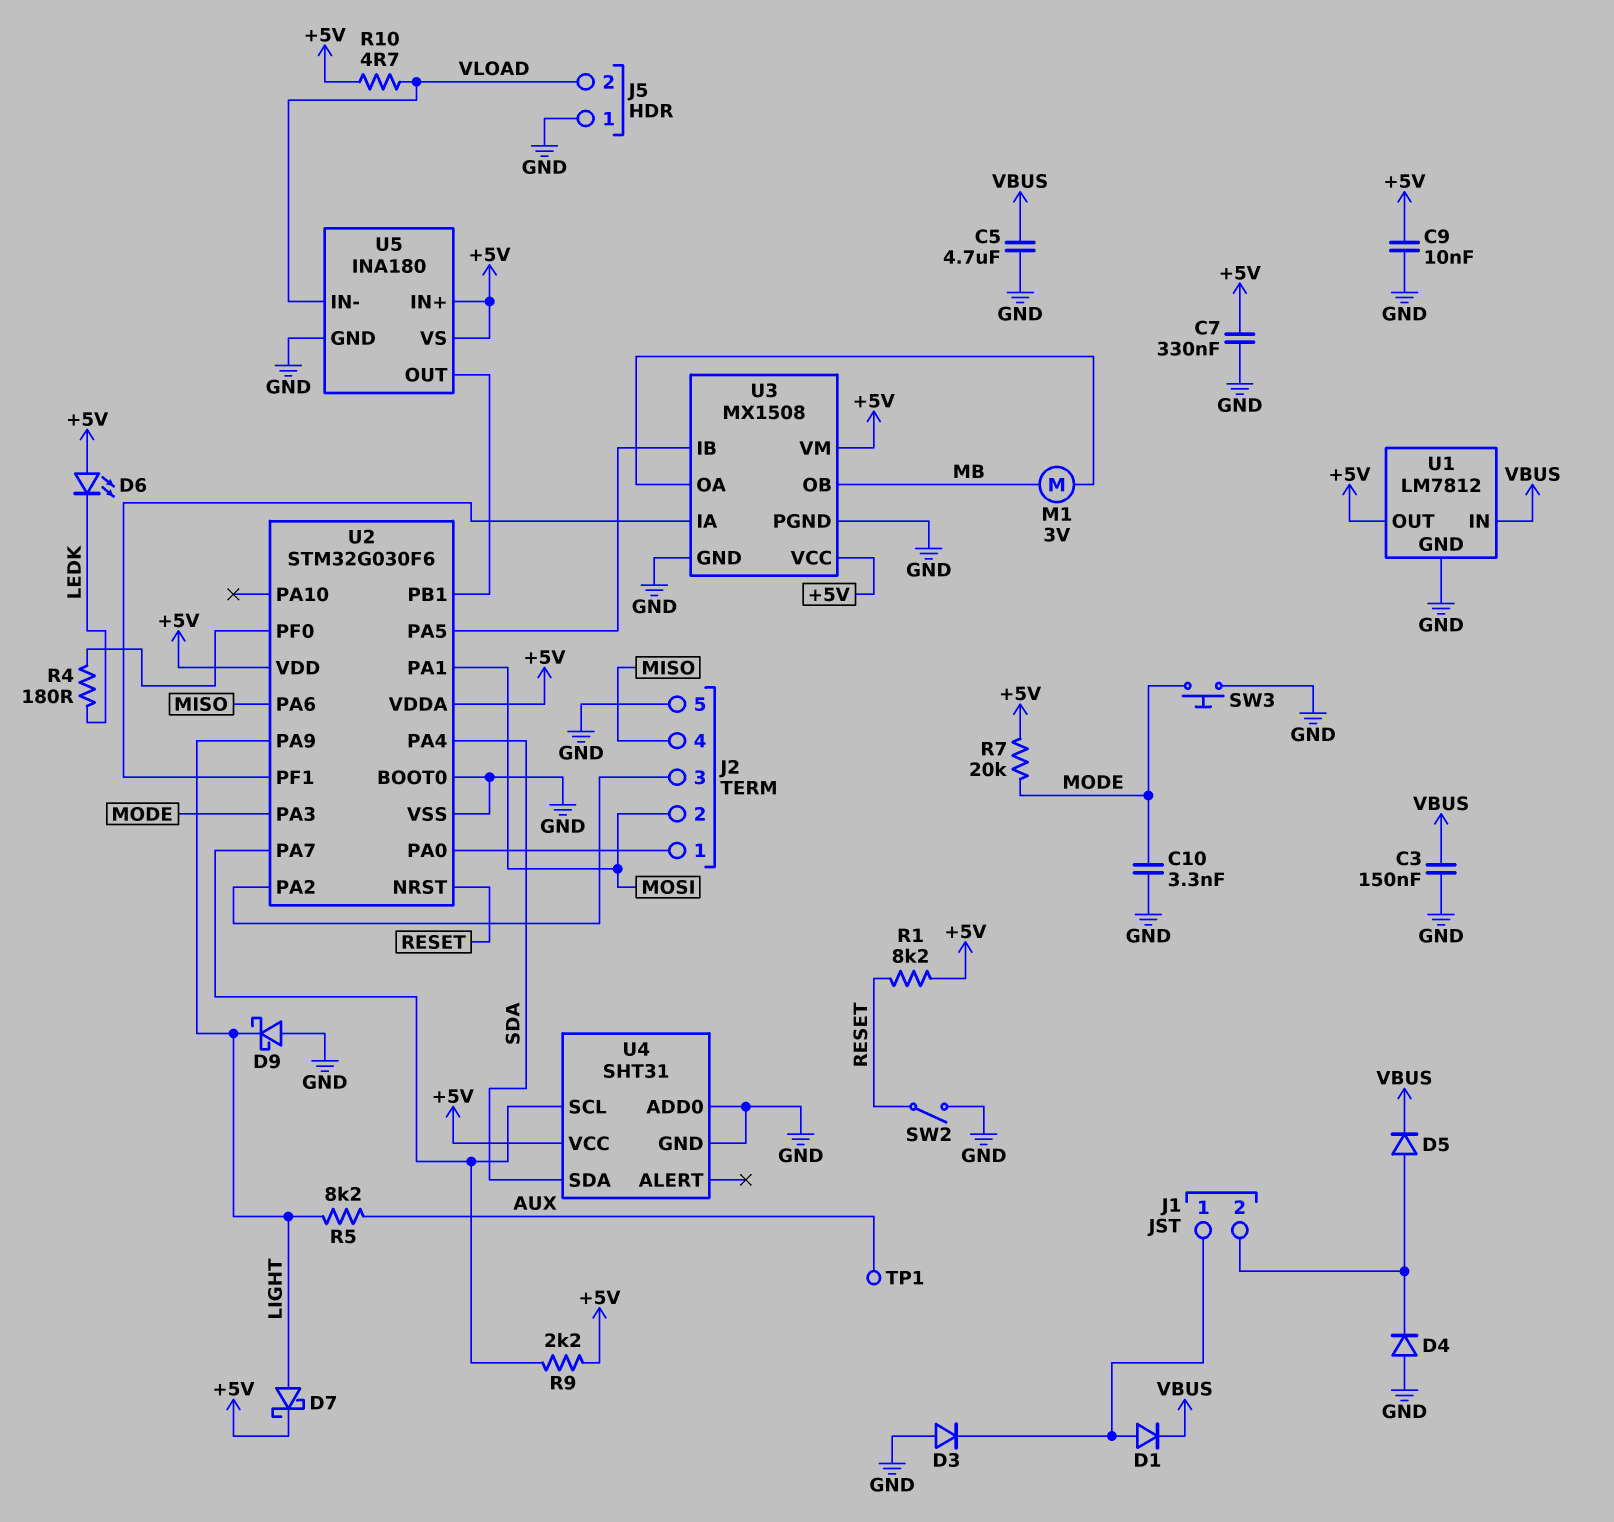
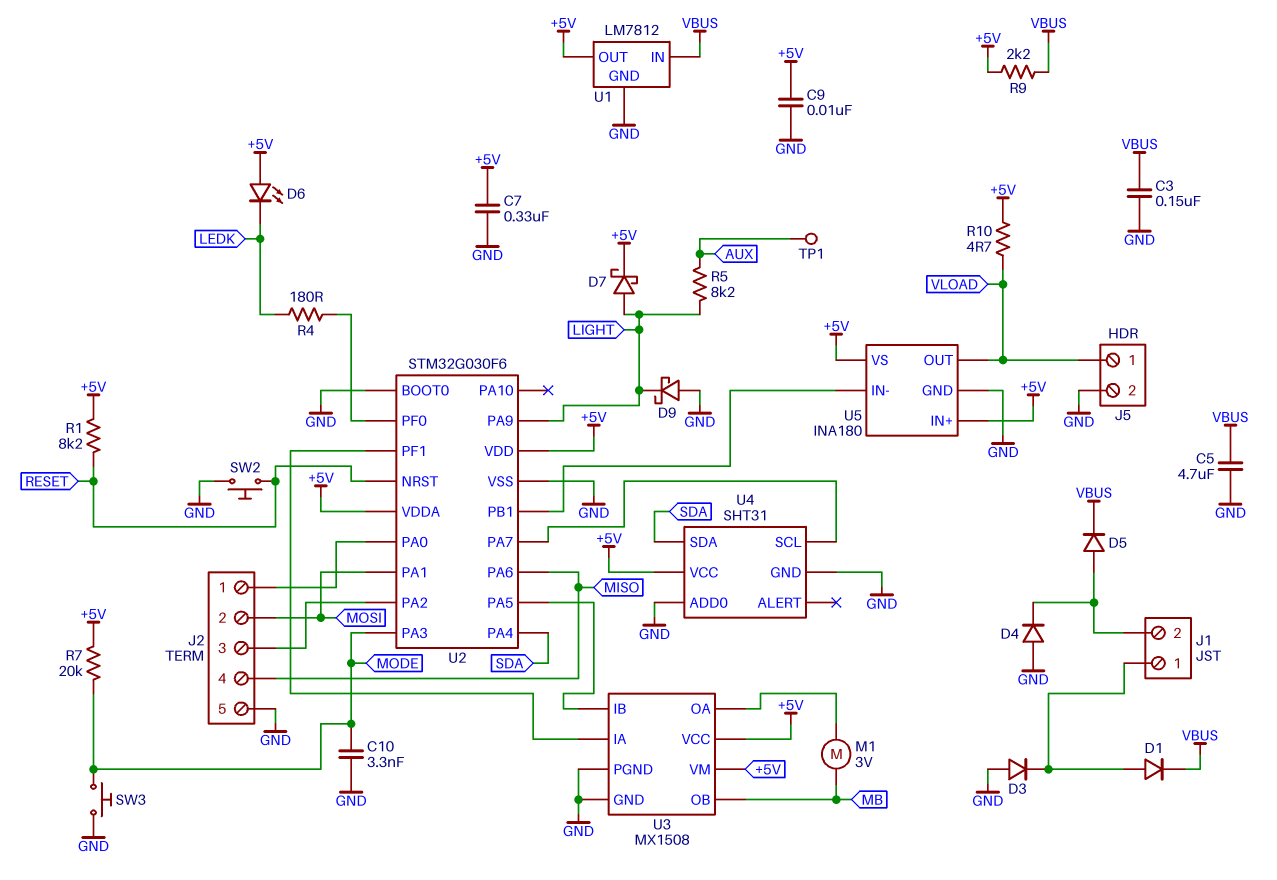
J5 pin 1: GND -> VLOAD
J5 pin 2: VLOAD -> GND
R9: 2.2k (+5V, U2/PA7) -> 2.2k (+5V, VBUS)
SW2: switch (GND, RESET) -> button (GND, RESET)
U5 pin IN-: VLOAD -> U2/PB1
U5 pin OUT: U2/PB1 -> VLOAD

